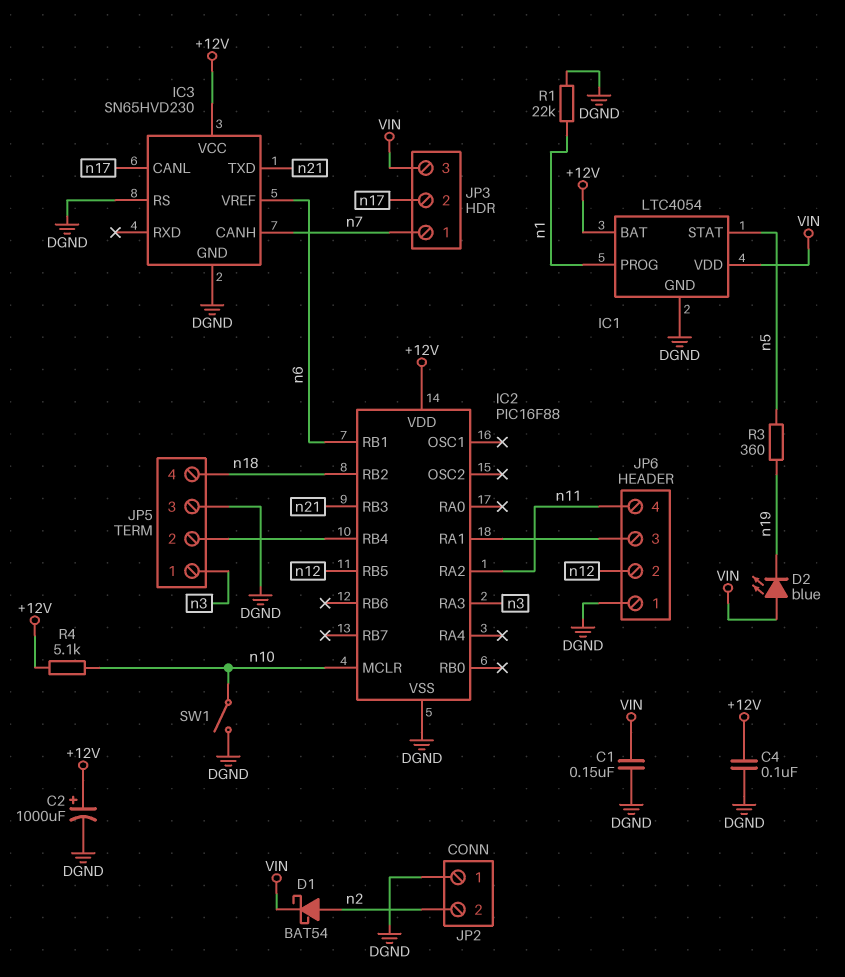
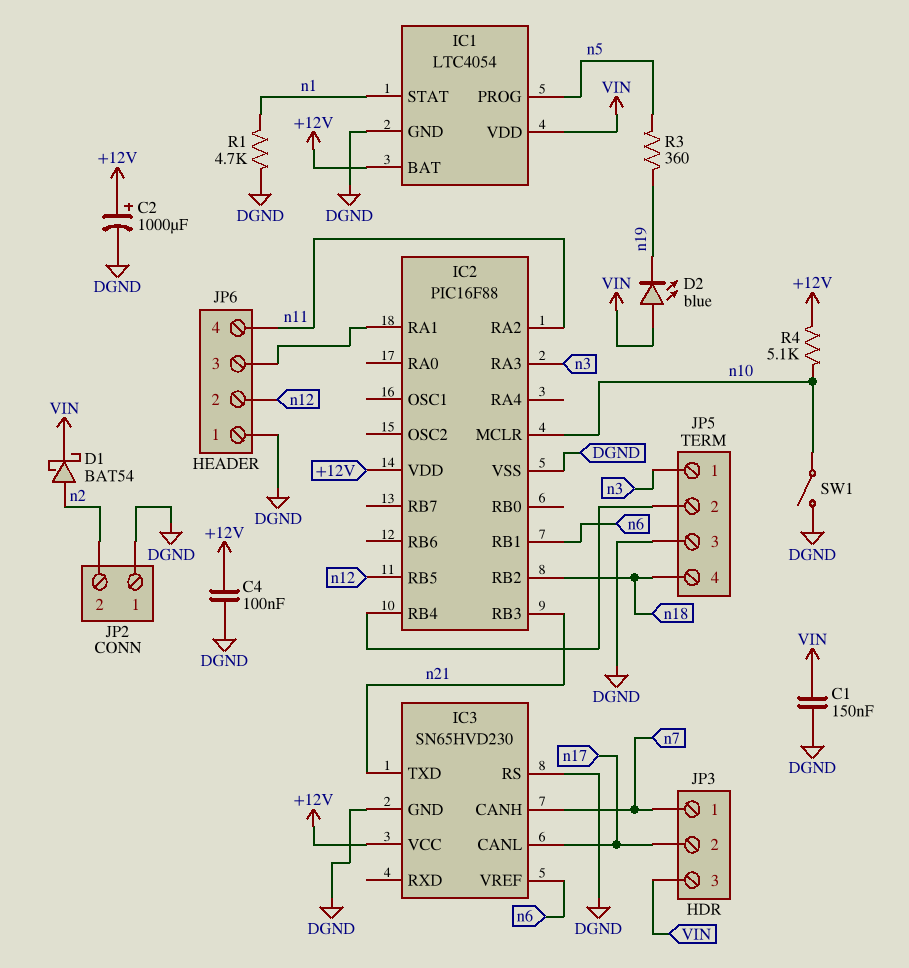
IC1 pin PROG: n1 -> n5
IC1 pin STAT: n5 -> n1
R1: 22k (DGND, n1) -> 4.7k (DGND, n1)

